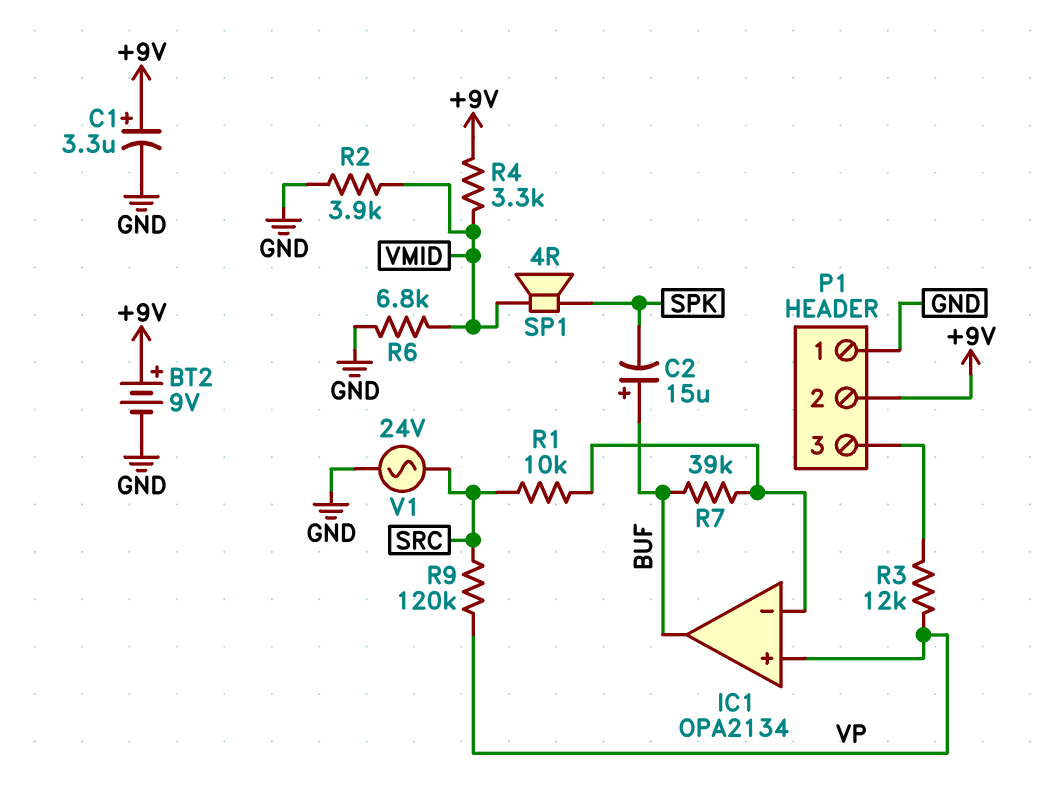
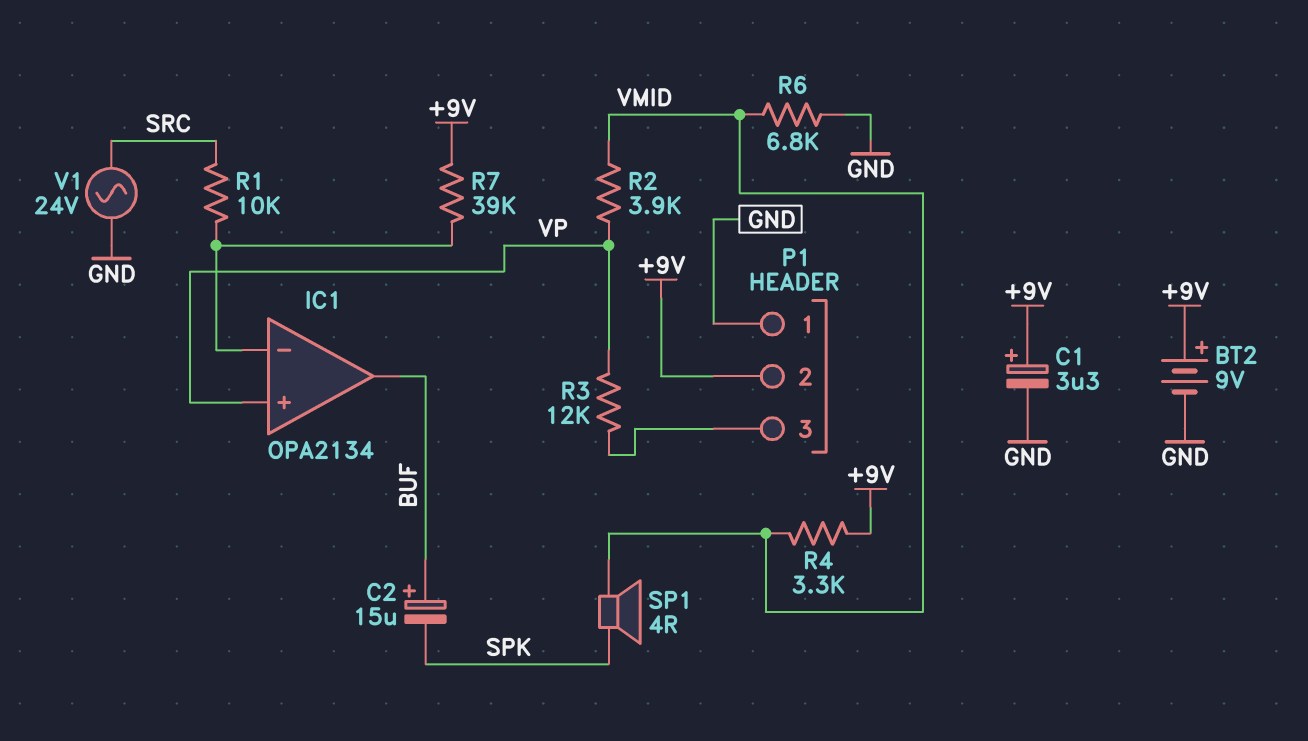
R2: 3.9k (GND, VMID) -> 3.9k (VMID, VP)
R7: 39k (BUF, IC1/in-) -> 39k (+9V, IC1/in-)
R9: 120k (SRC, VP) -> none

